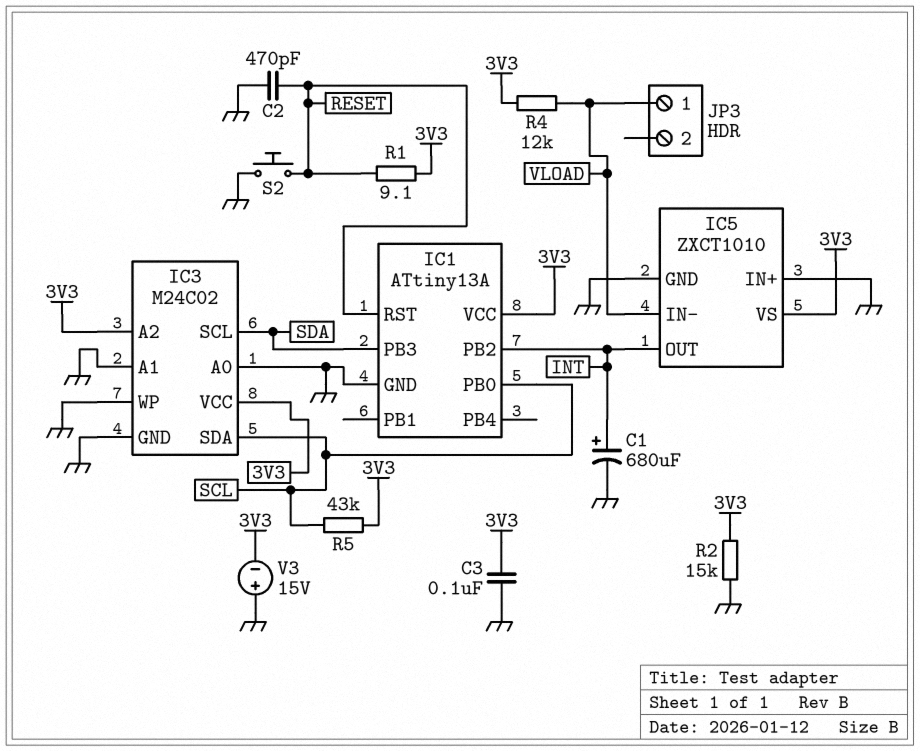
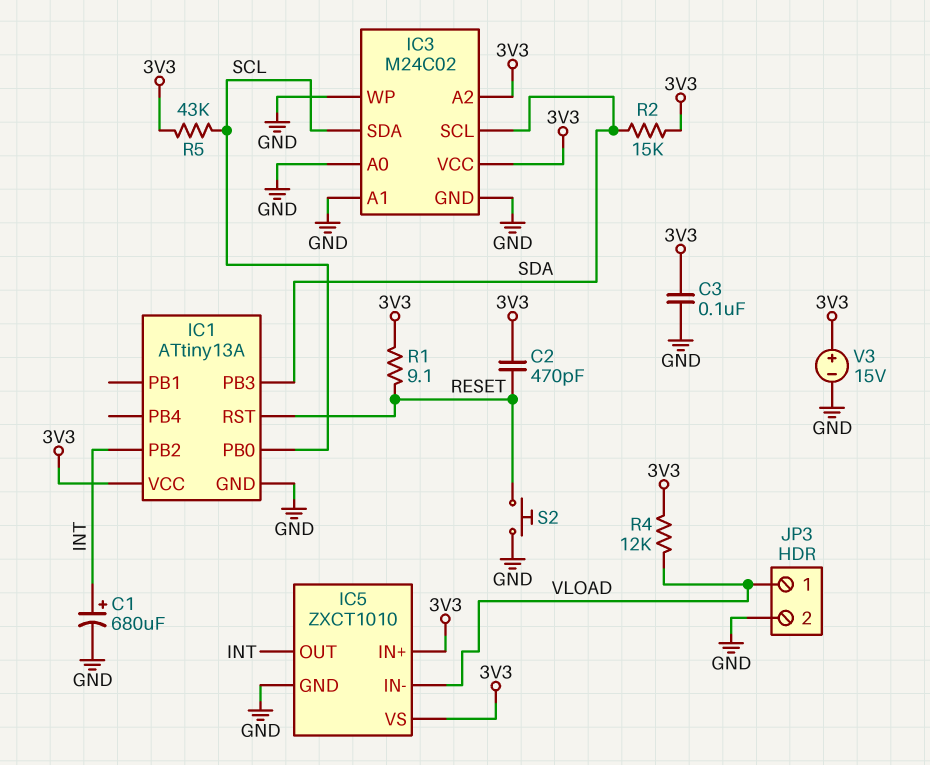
C2: 470pF (GND, RESET) -> 470pF (3V3, RESET)
IC5 pin IN+: GND -> 3V3
JP3 pin 2: none -> GND
R2: 15k (3V3, GND) -> 15k (3V3, SDA)
V3: 15V (plus GND, minus 3V3) -> 15V (plus 3V3, minus GND)

